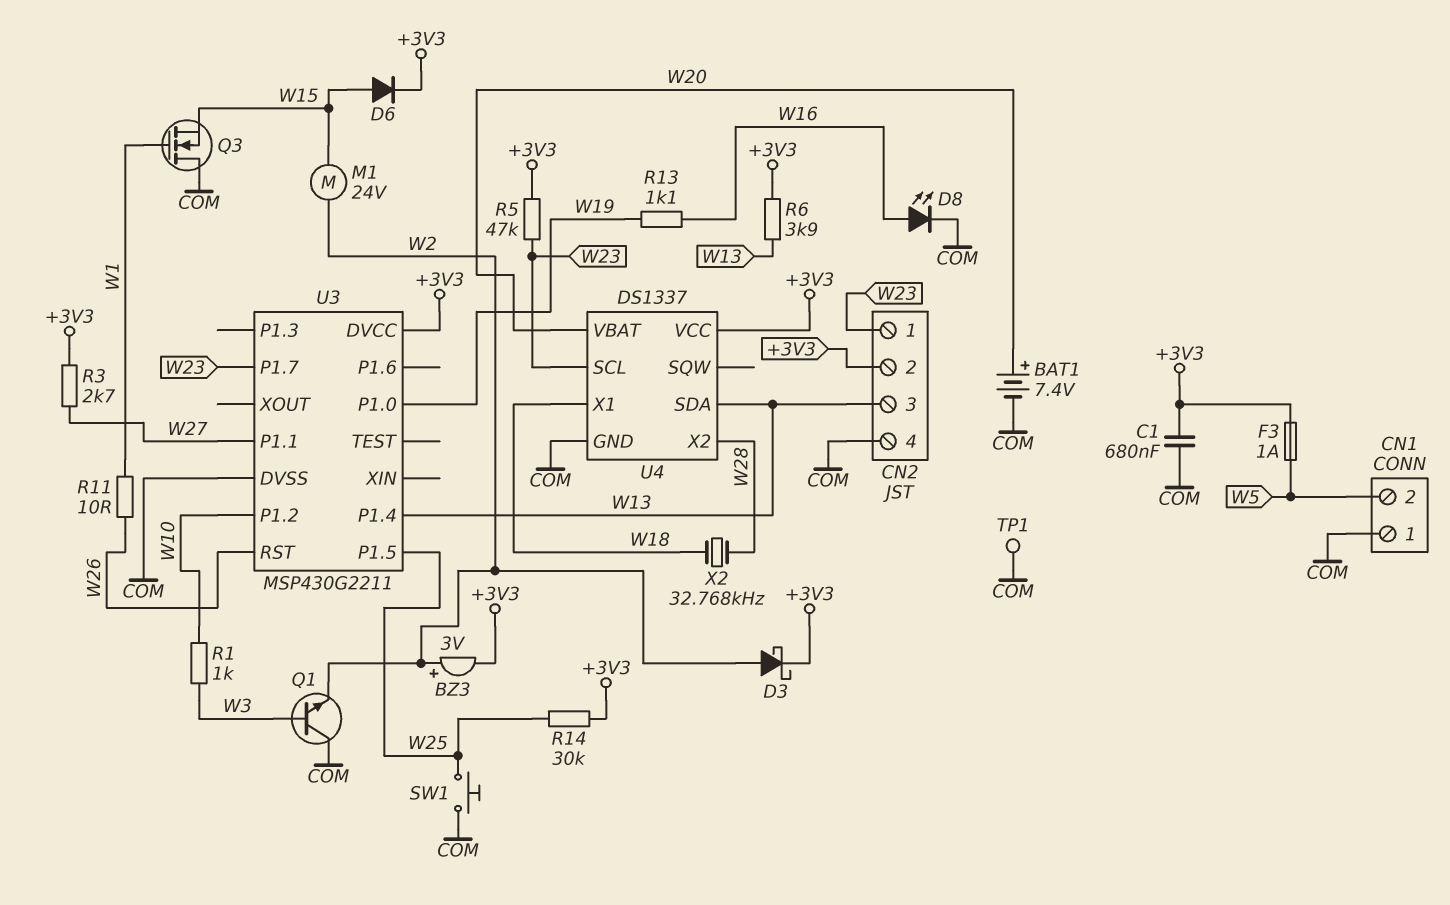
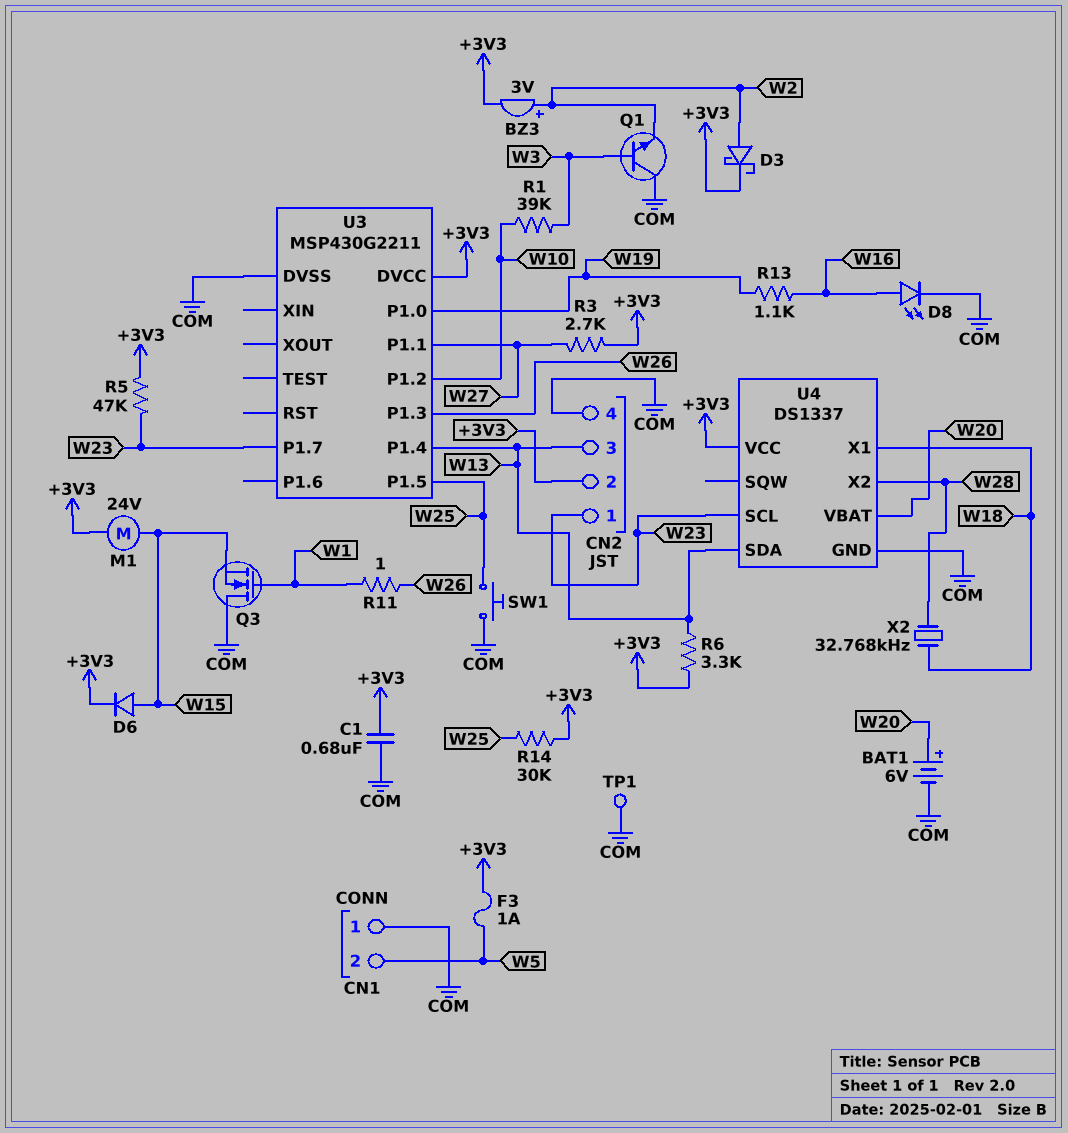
BAT1: 7.4V (plus W20, minus COM) -> 6V (plus W20, minus COM)
M1: motor 24V (W2, W15) -> motor 24V (+3V3, W15)
R1: 1k (W3, W10) -> 39k (W3, W10)
R6: 3.9k (+3V3, W13) -> 3.3k (+3V3, W13)
R11: 10 (W1, W26) -> 1 (W1, W26)
U3 pin P1.3: none -> W26
U3 pin RST: W26 -> none

